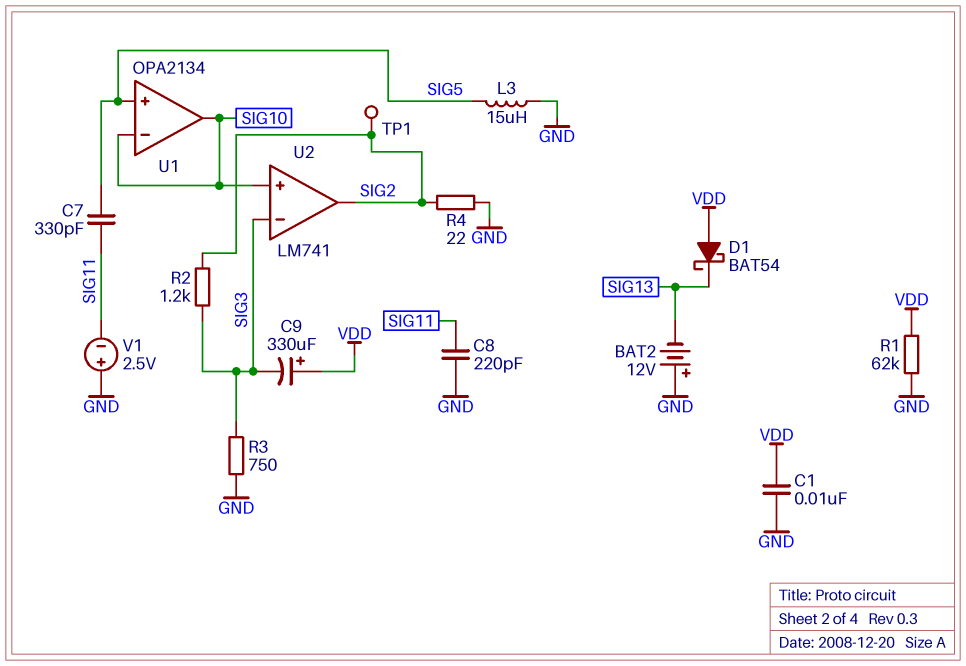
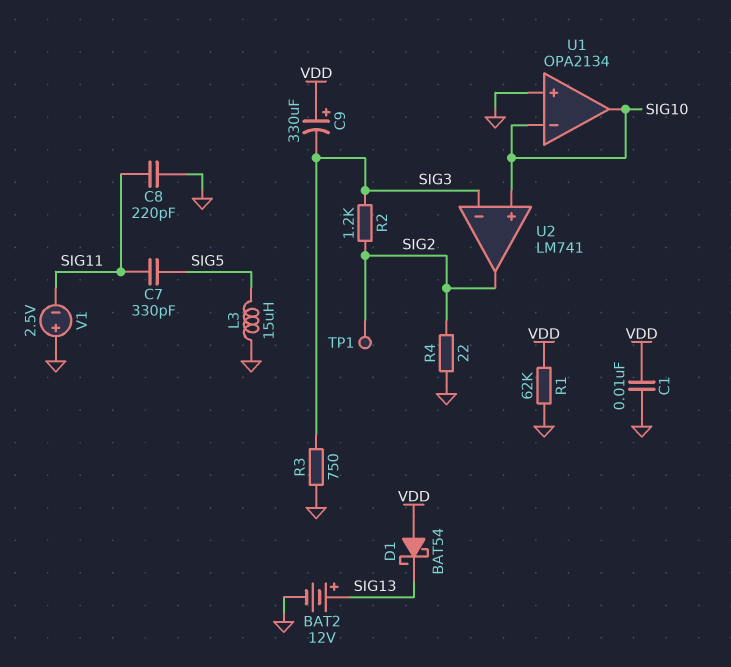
BAT2: 12V (plus GND, minus SIG13) -> 12V (plus SIG13, minus GND)
U1 pin in+: SIG5 -> GND

